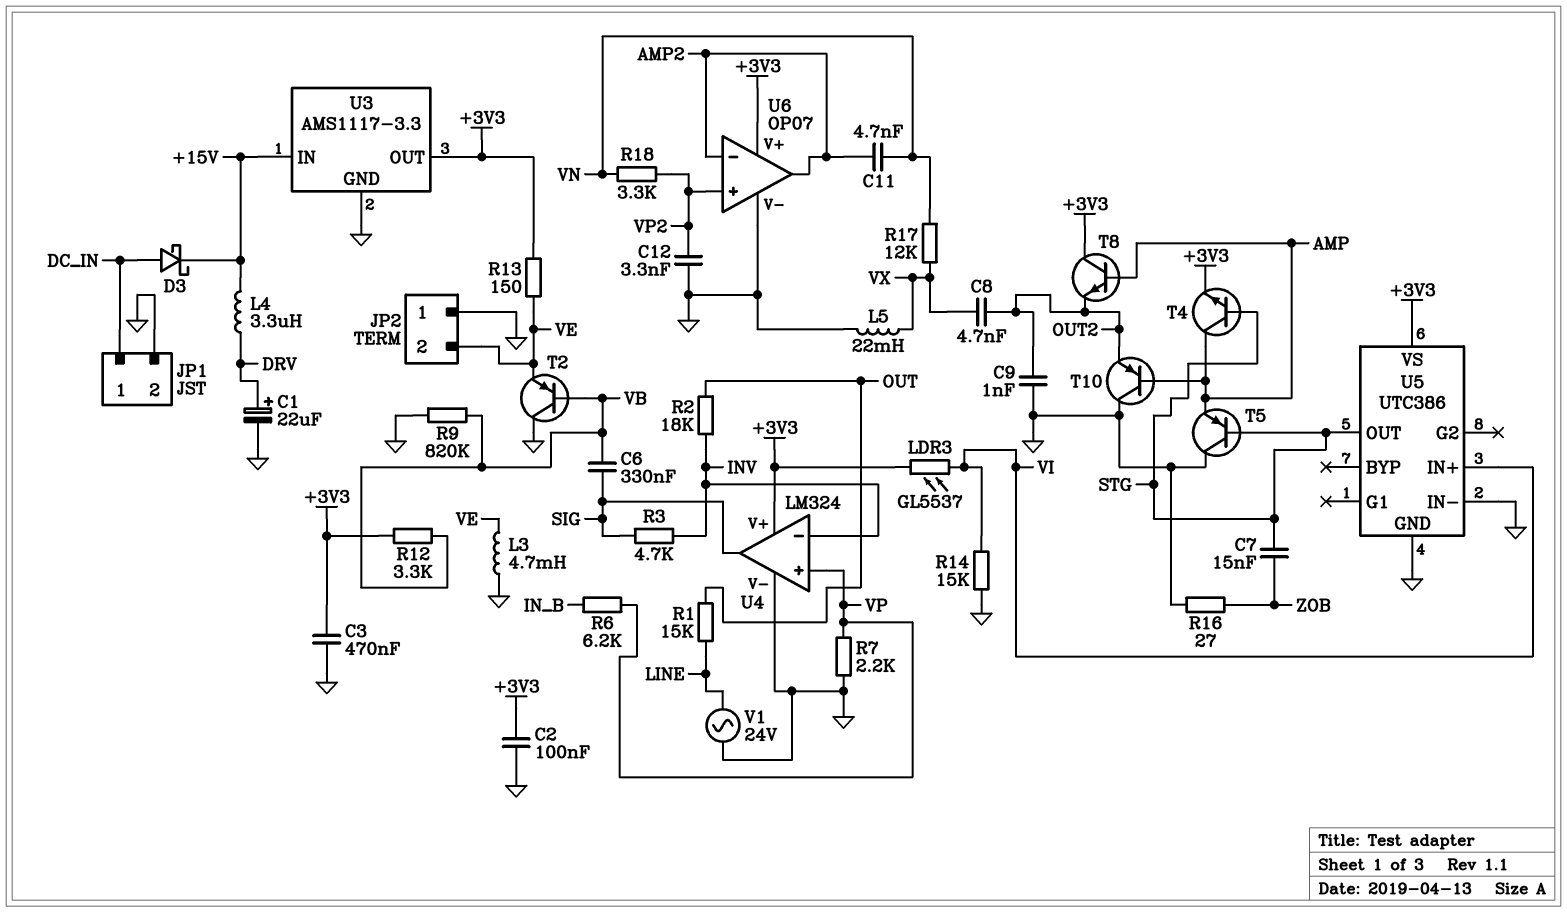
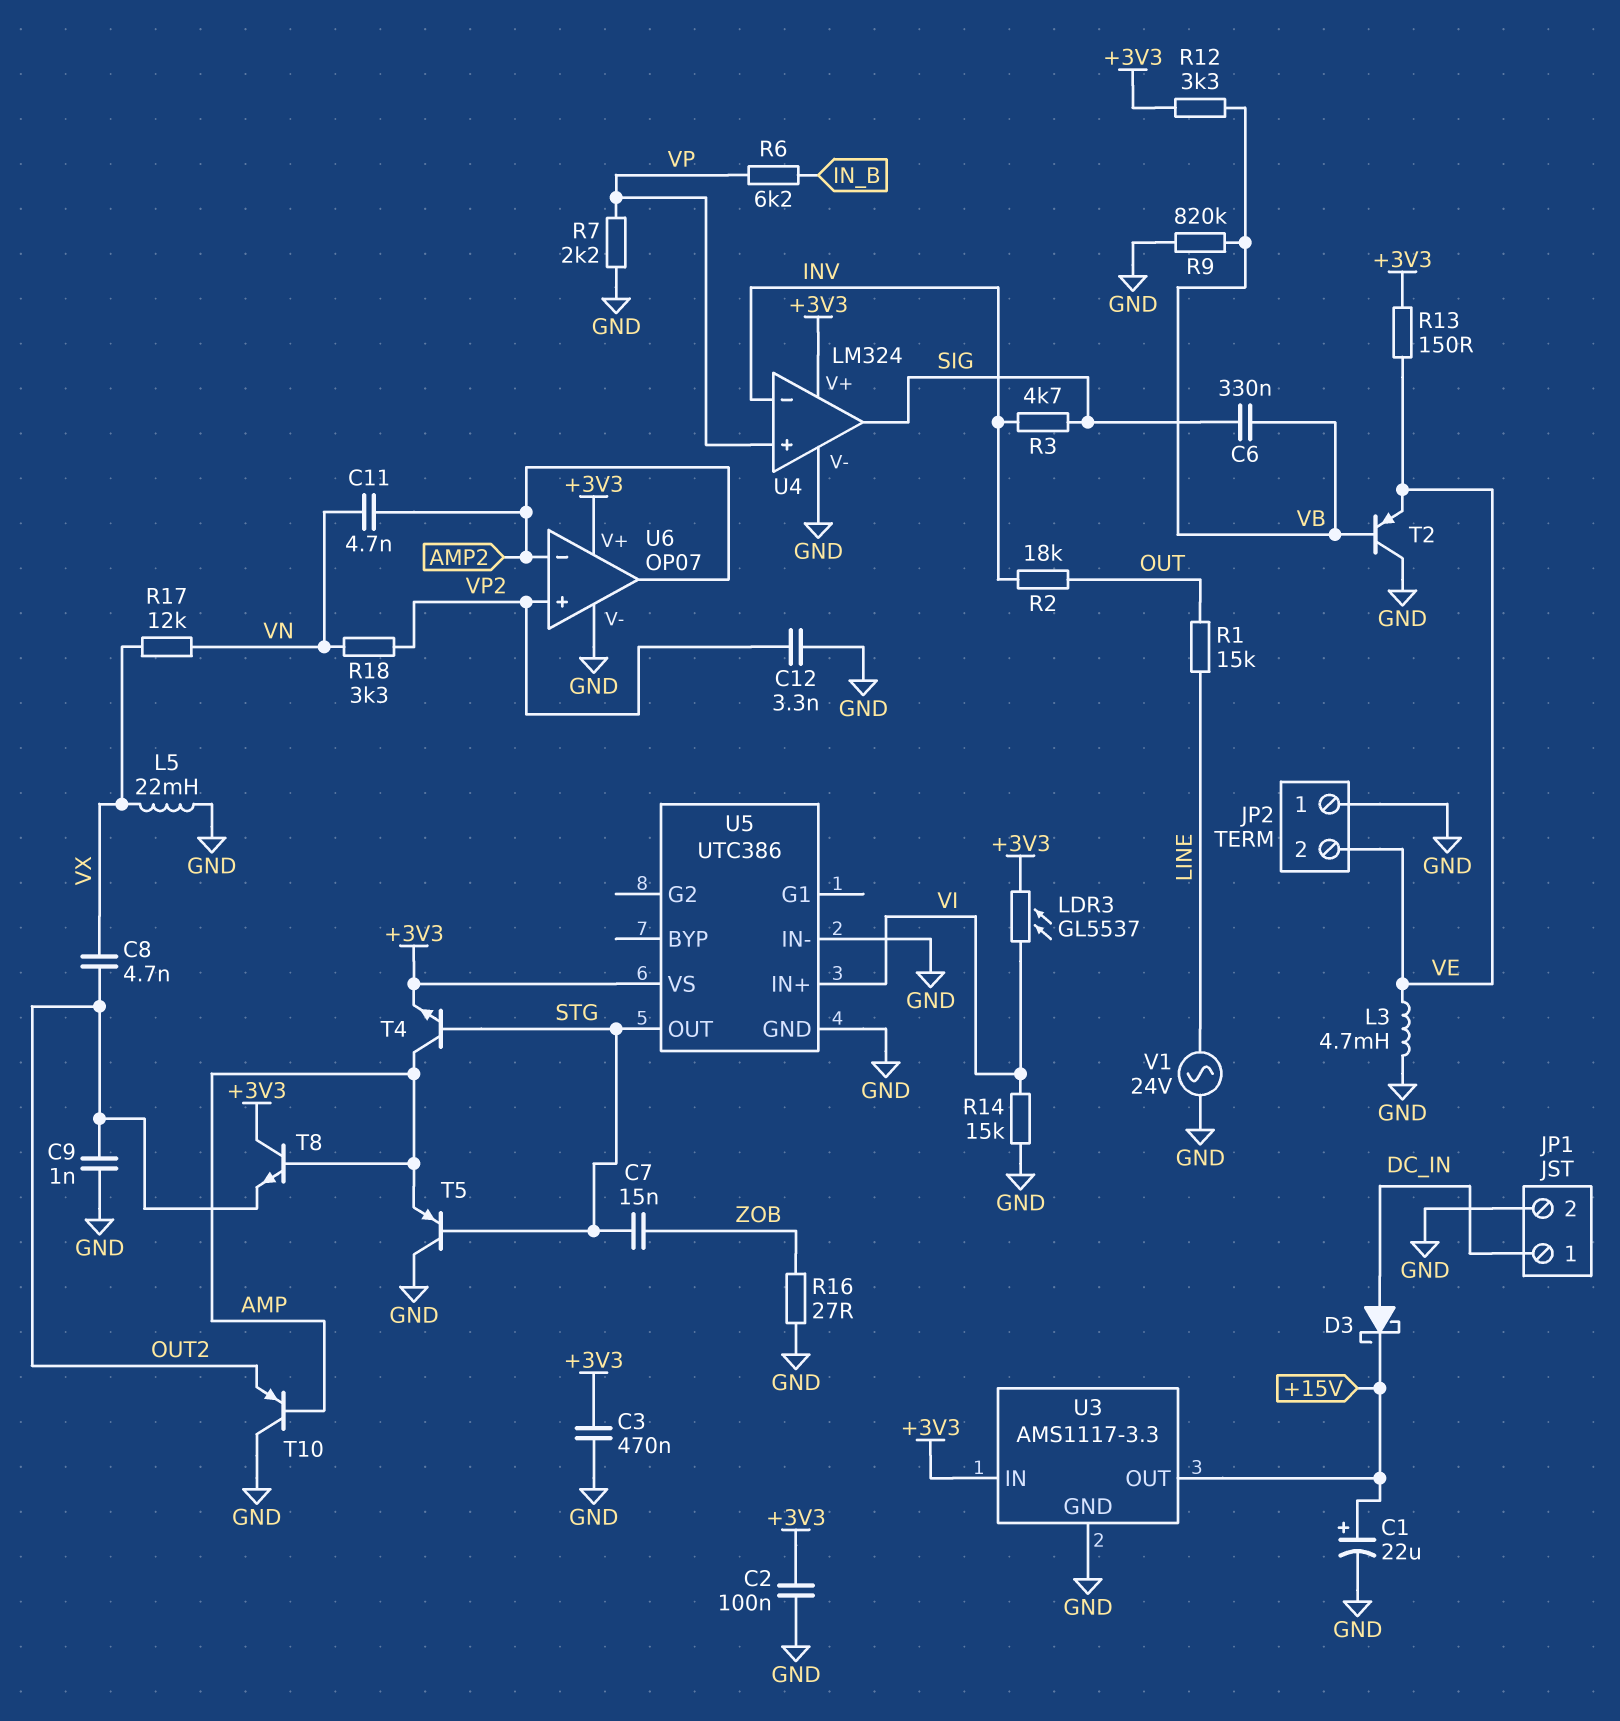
C1: 22uF (plus DRV, minus GND) -> 22uF (plus +15V, minus GND)
L4: 3.3uH (+15V, DRV) -> none
U3 pin IN: +15V -> +3V3
U3 pin OUT: +3V3 -> +15V

